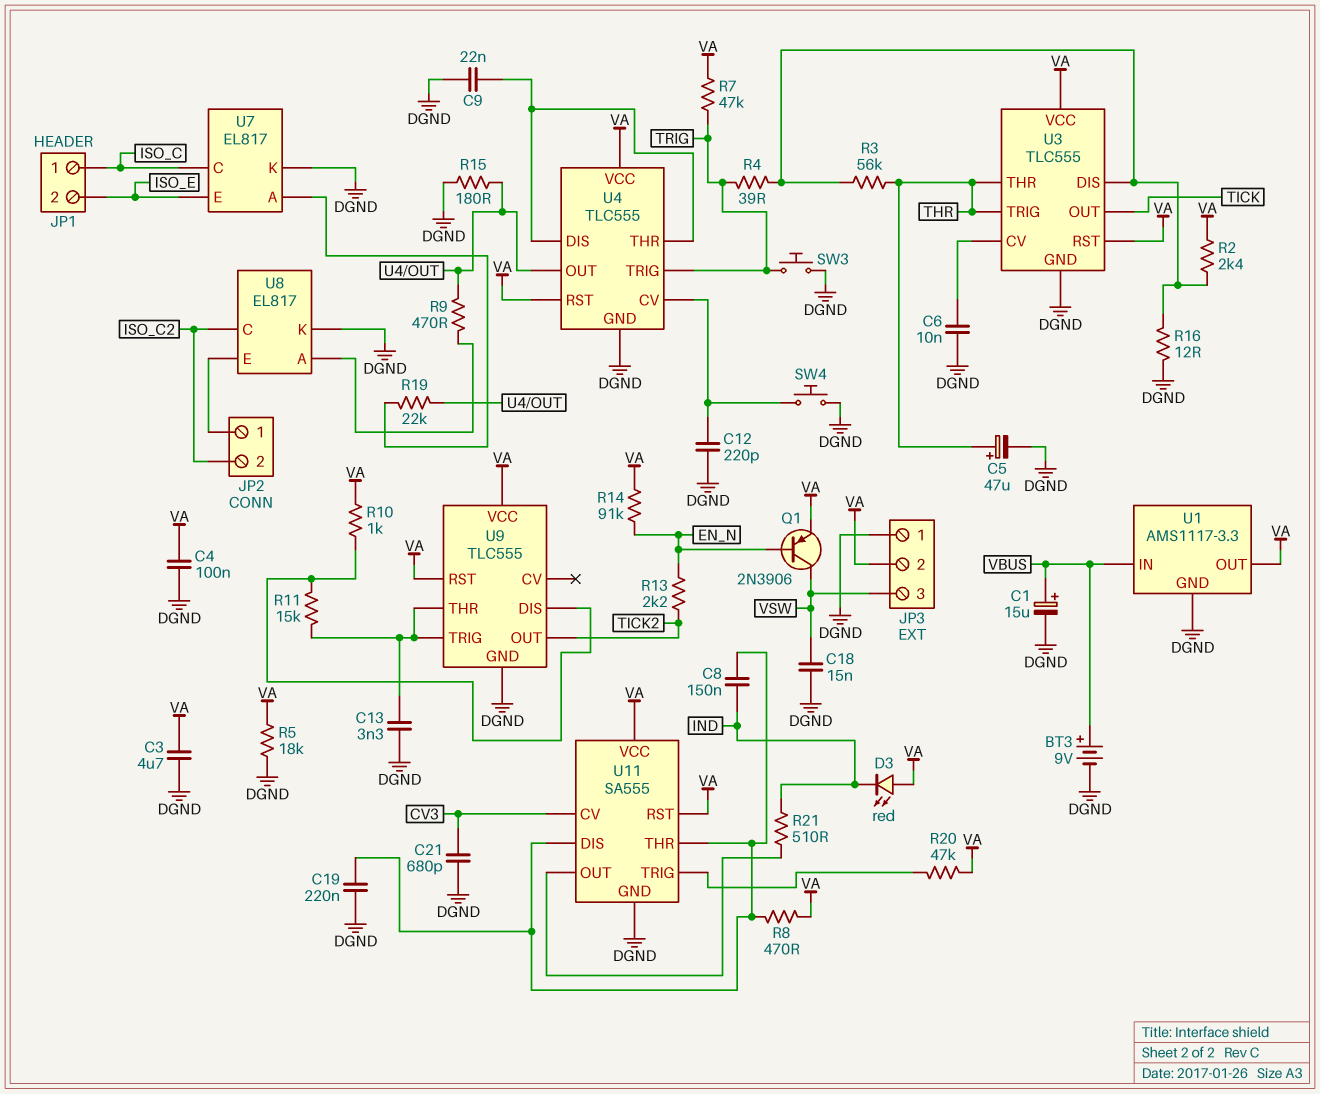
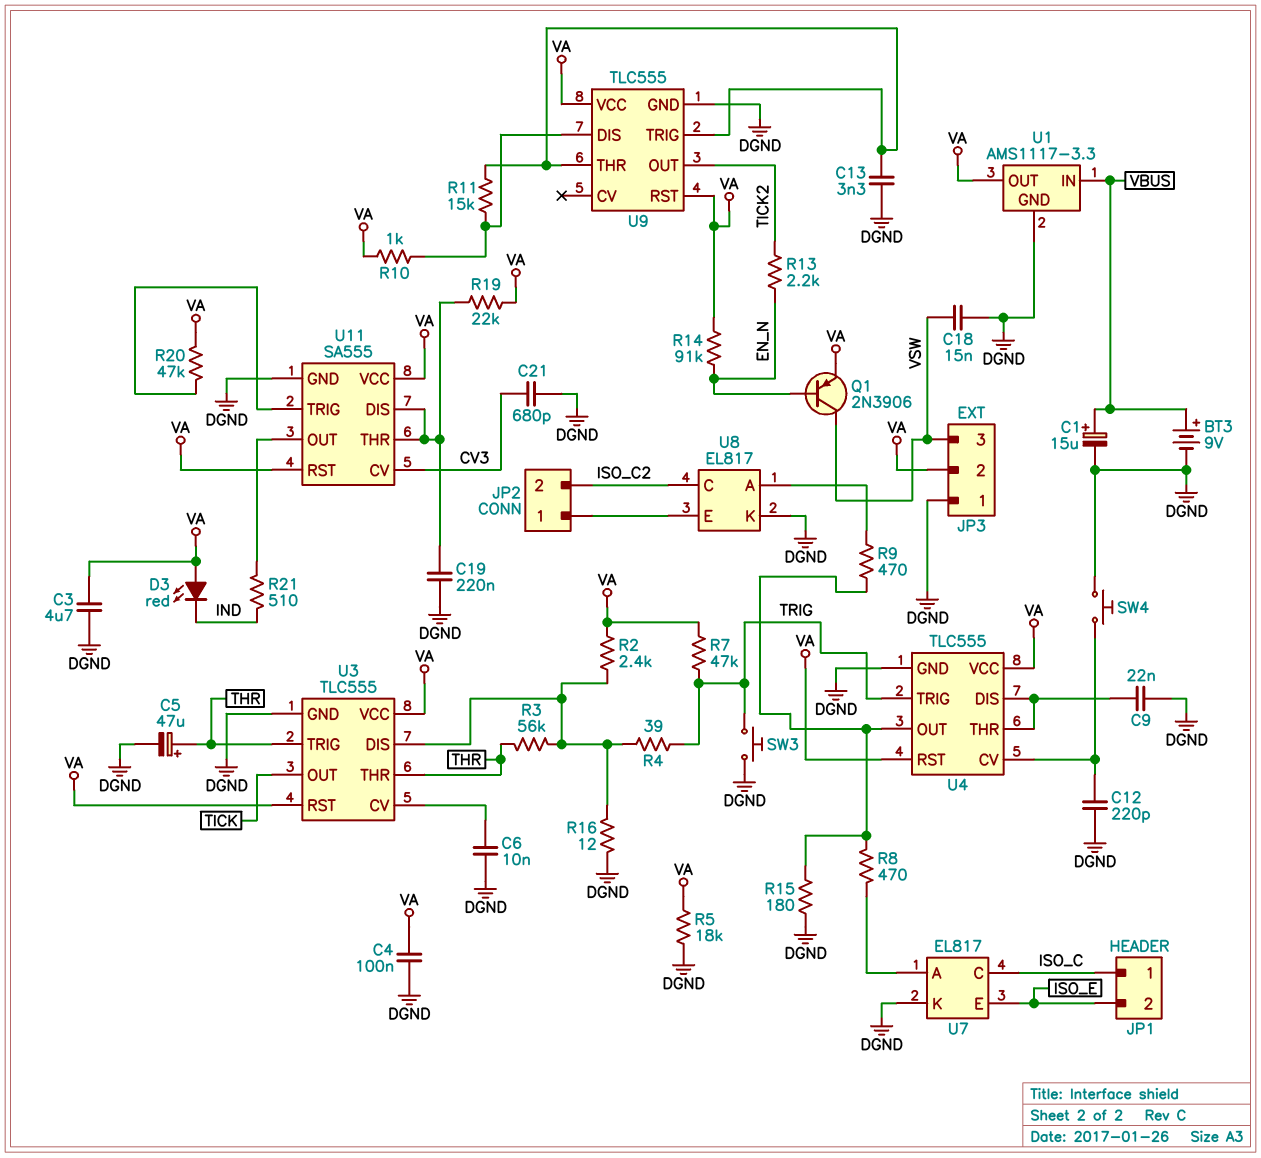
C8: 150nF (IND, U11/DIS) -> none
R8: 470 (U11/DIS, VA) -> 470 (U4/OUT, U7/A)
R19: 22k (U4/OUT, U7/A) -> 22k (U11/DIS, VA)

